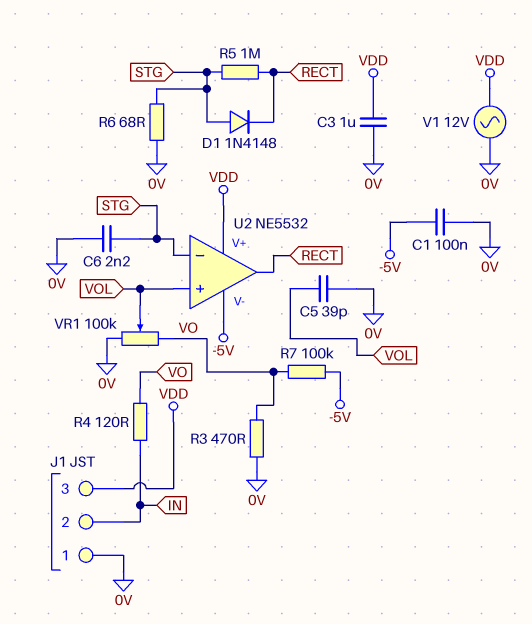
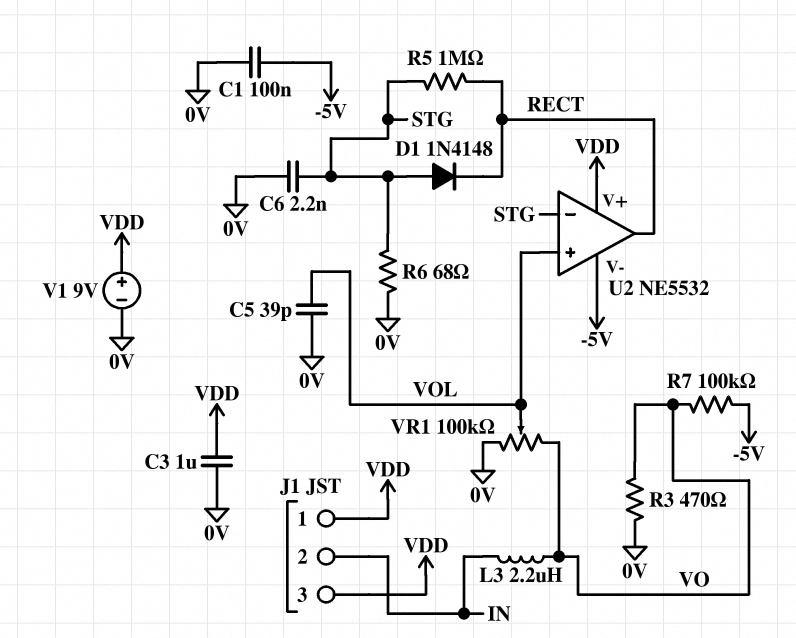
J1 pin 1: 0V -> VDD
L3: none -> 2.2uH (IN, VO)
R4: 120 (IN, VO) -> none
V1: AC 12V (0V, VDD) -> 9V (plus VDD, minus 0V)

